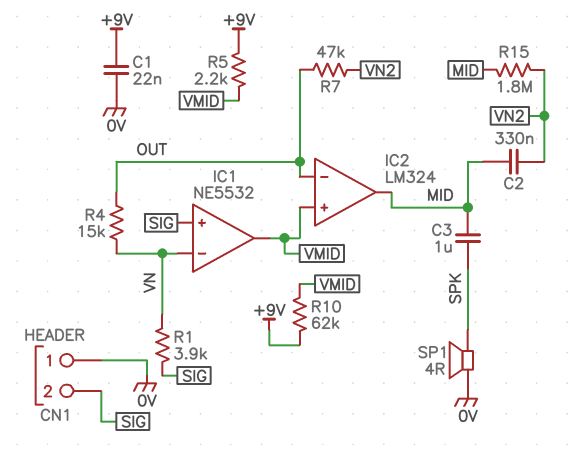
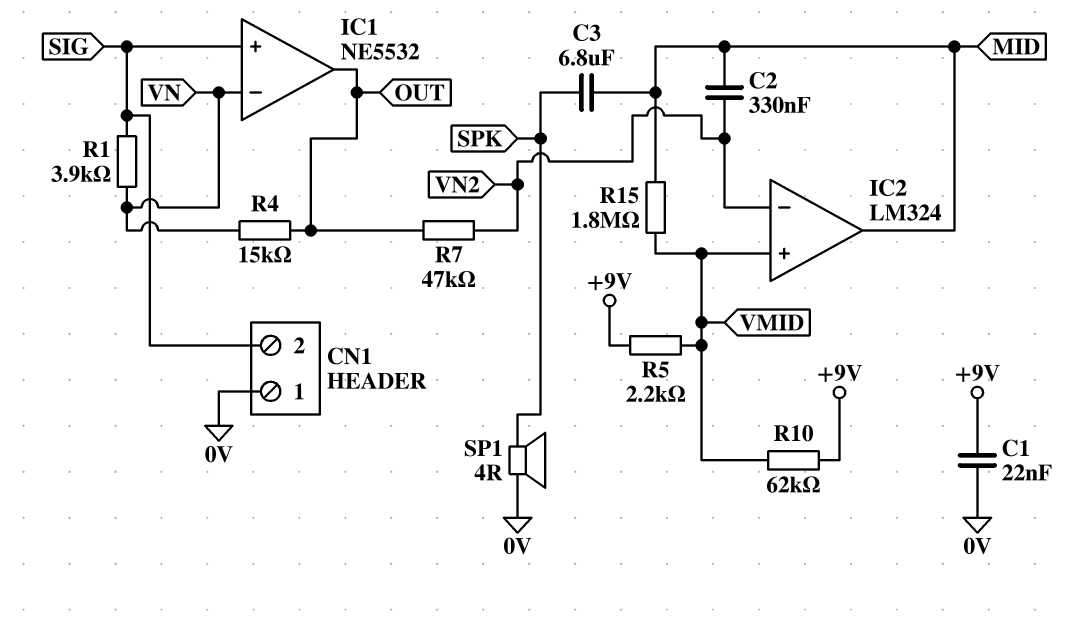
C3: 1uF (MID, SPK) -> 6.8uF (MID, SPK)
IC1 pin out: VMID -> OUT
IC2 pin in-: OUT -> VN2
R15: 1.8M (MID, VN2) -> 1.8M (MID, VMID)

